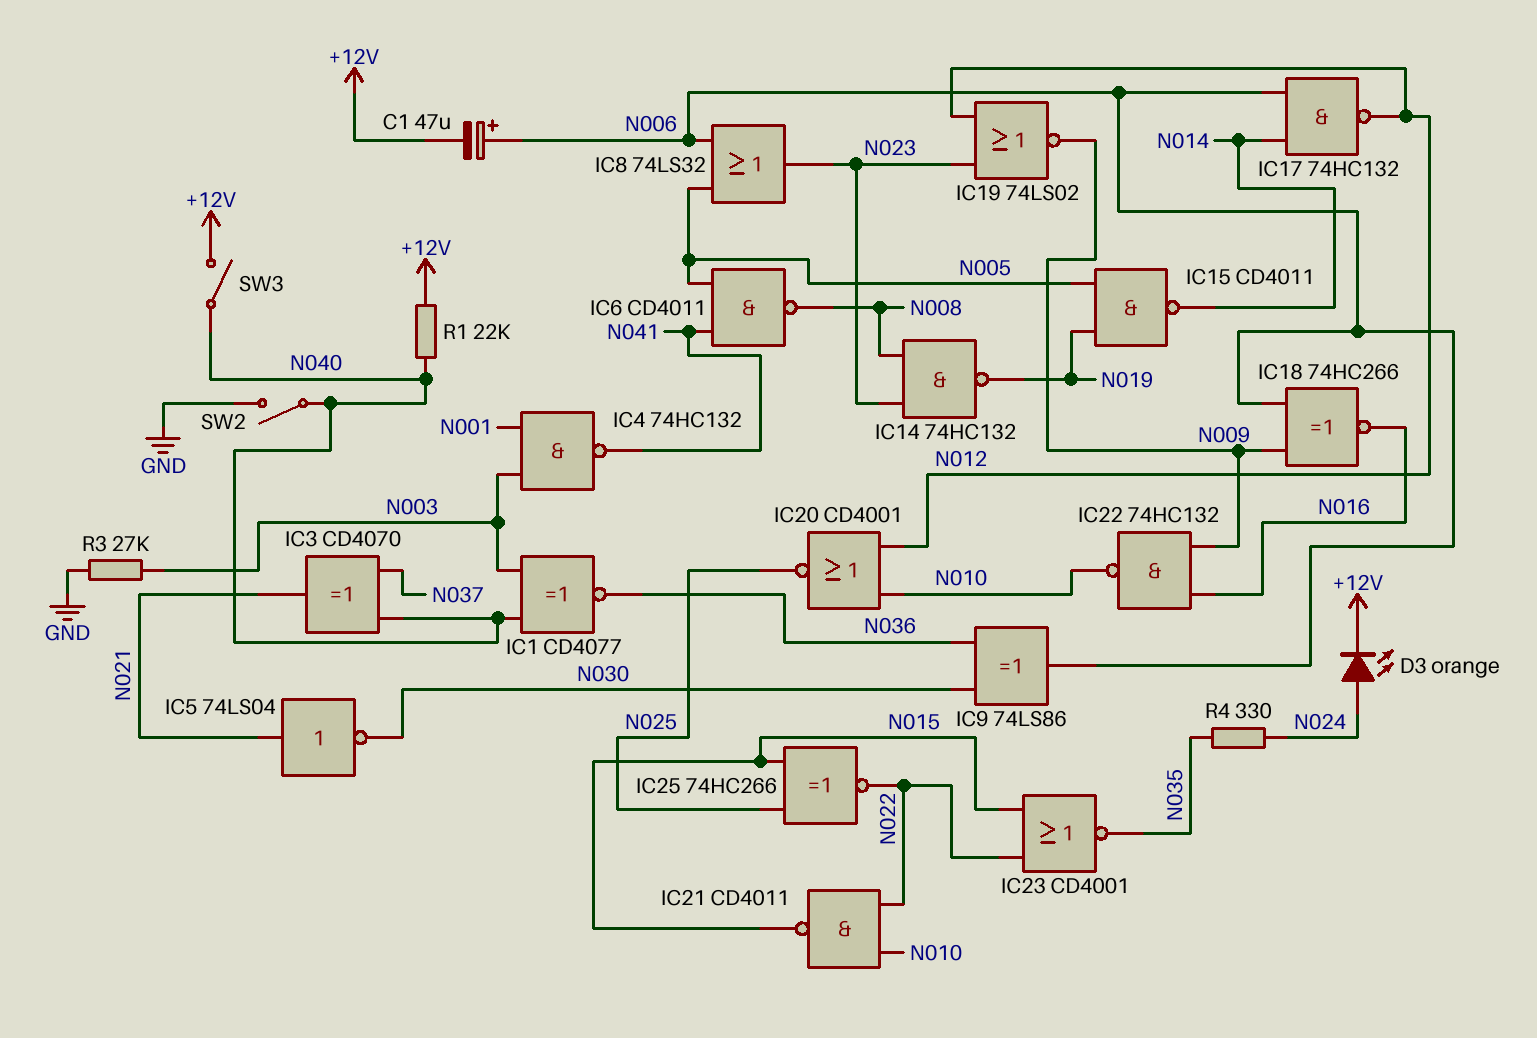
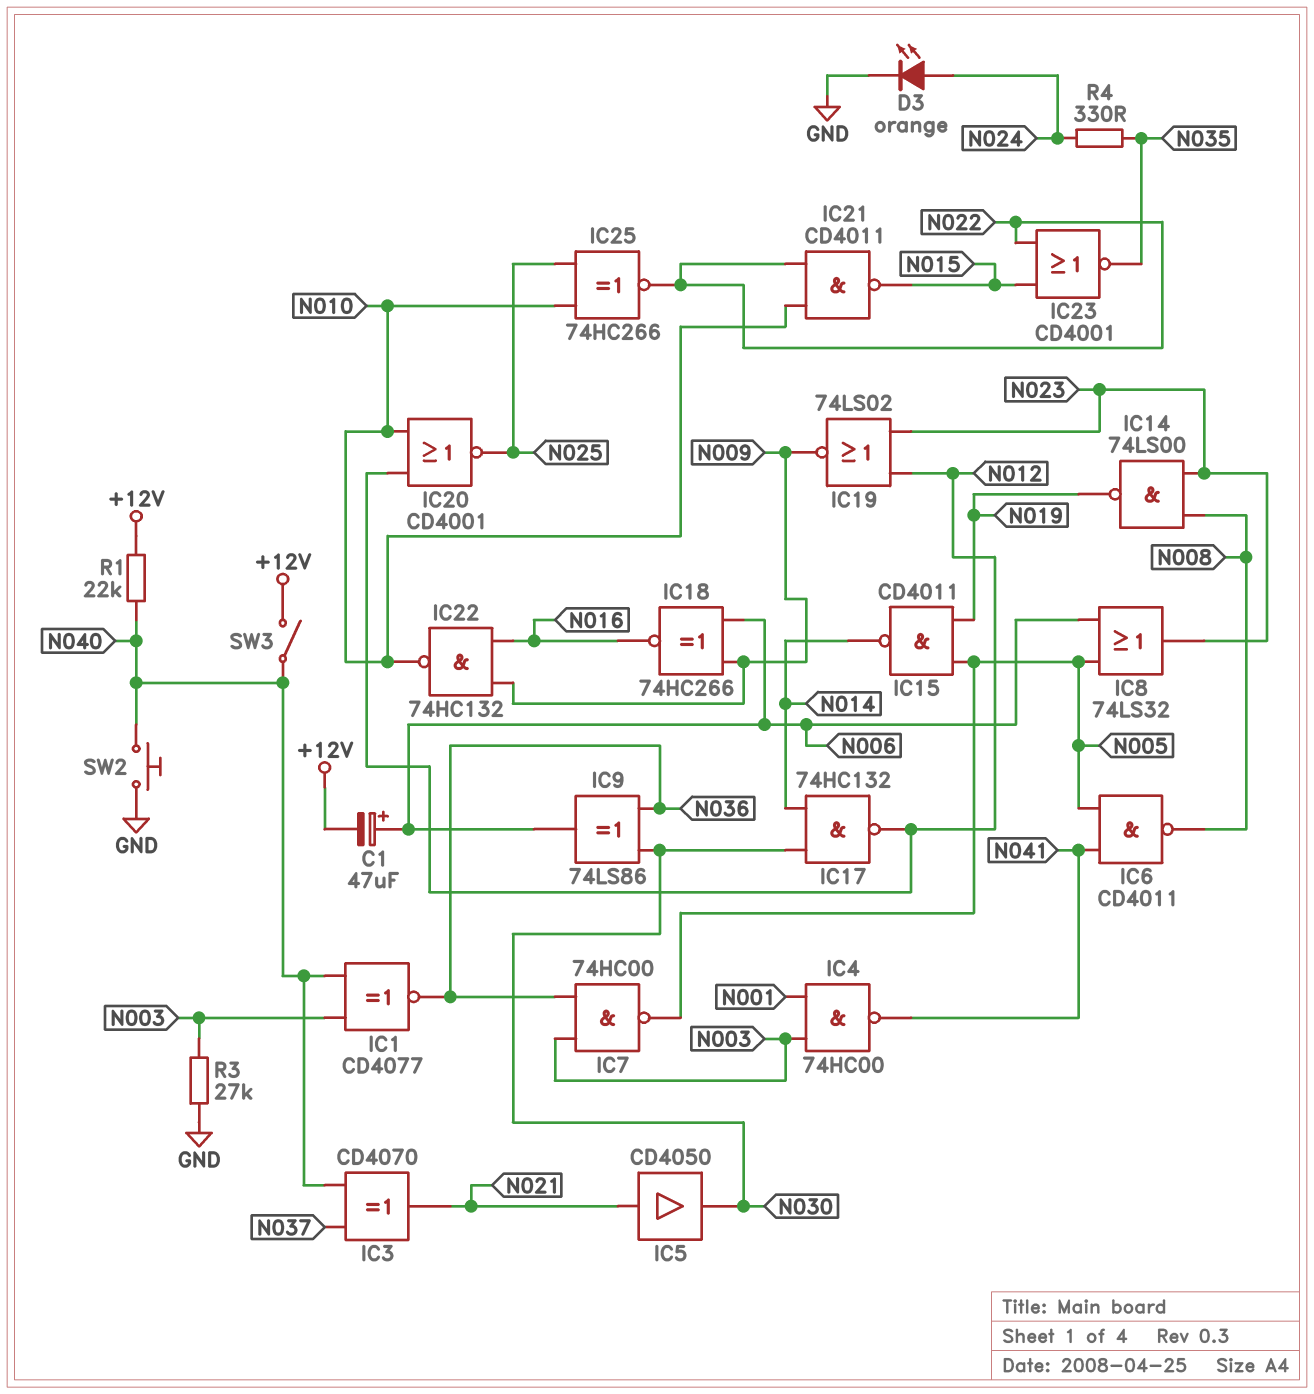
D3: LED orange (A N024, K +12V) -> LED orange (A N024, K GND)
IC4: NAND 74HC132 (in N001, in N003, out N041) -> NAND 74HC00 (in N001, in N003, out N041)
IC5: NOT 74LS04 (in N021, out N030) -> buffer CD4050 (in N021, out N030)
IC7: none -> NAND 74HC00 (in N003, in N036, out N005)
IC14: NAND 74HC132 (in N008, in N023, out N019) -> NAND 74LS00 (in N008, in N023, out N019)
IC17: NAND 74HC132 (in N006, in N014, out N012) -> NAND 74HC132 (in N014, in N030, out N012)
IC25: XNOR 74HC266 (in N015, in N025, out N022) -> XNOR 74HC266 (in N010, in N025, out N022)
SW2: switch (GND, N040) -> button (GND, N040)

